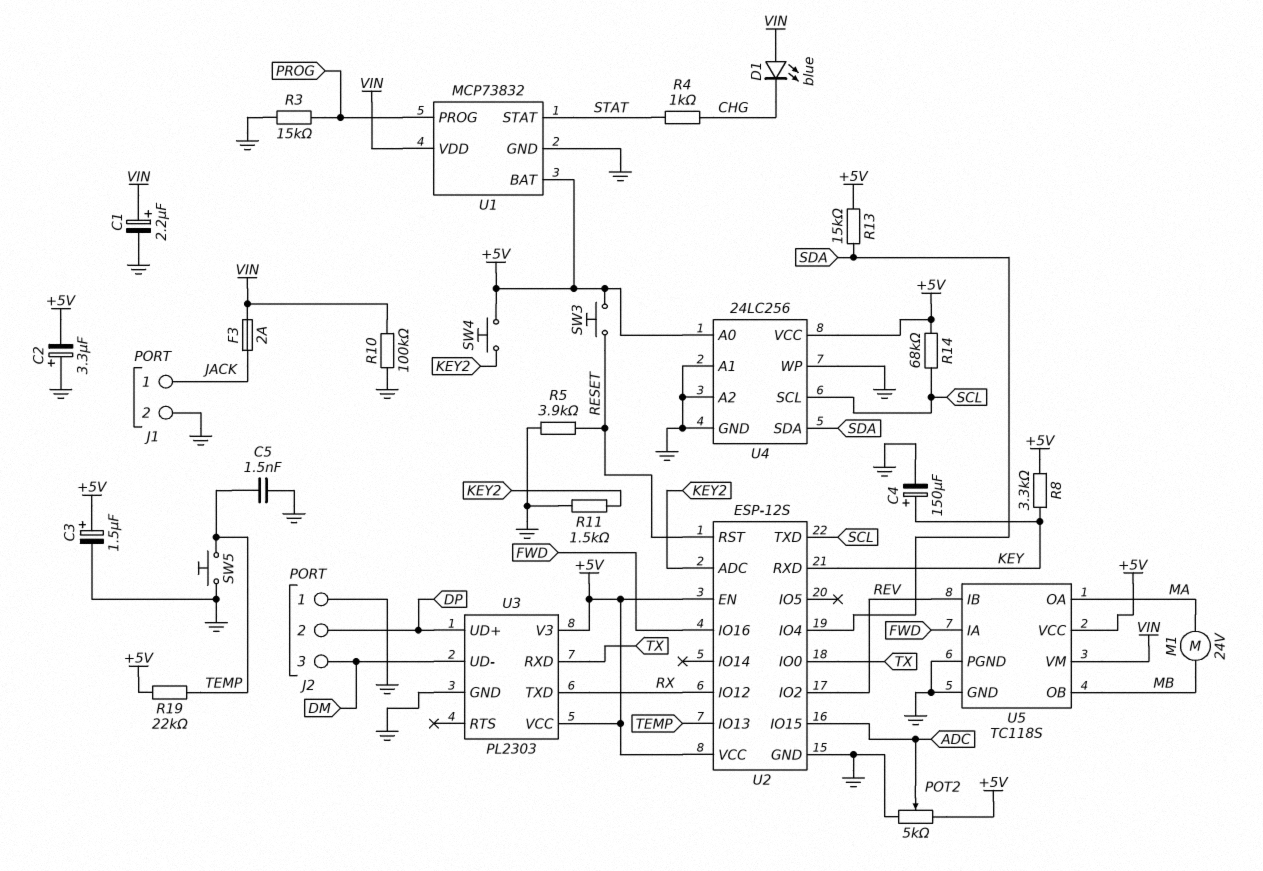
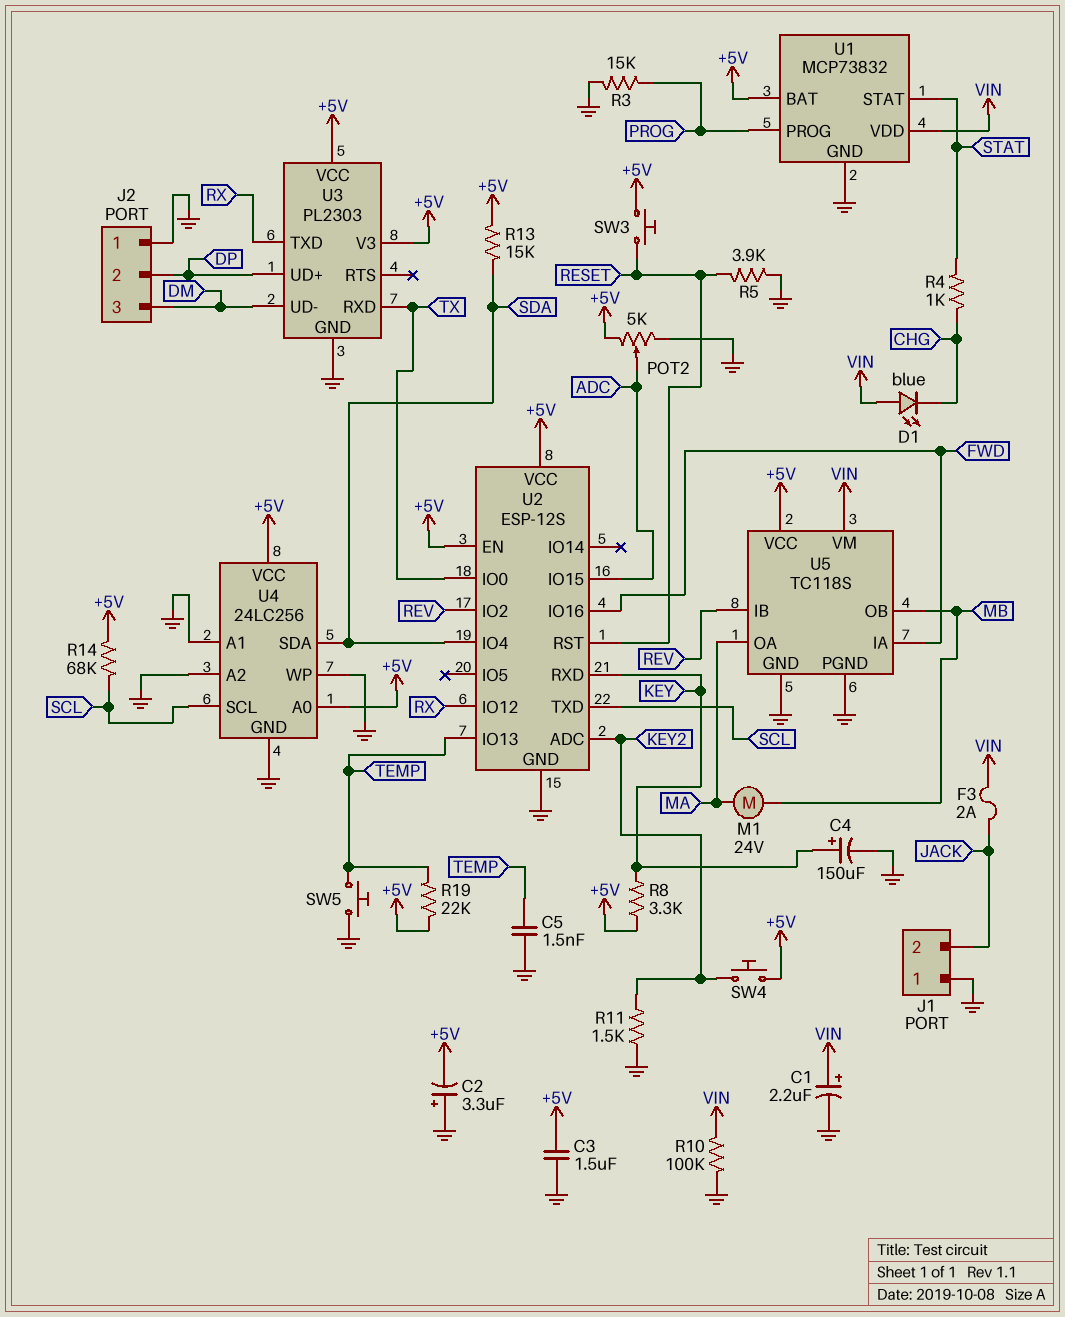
C3: 1.5uF (plus +5V, minus GND) -> 1.5uF (+5V, GND)
J1 pin 1: JACK -> GND
J1 pin 2: GND -> JACK

